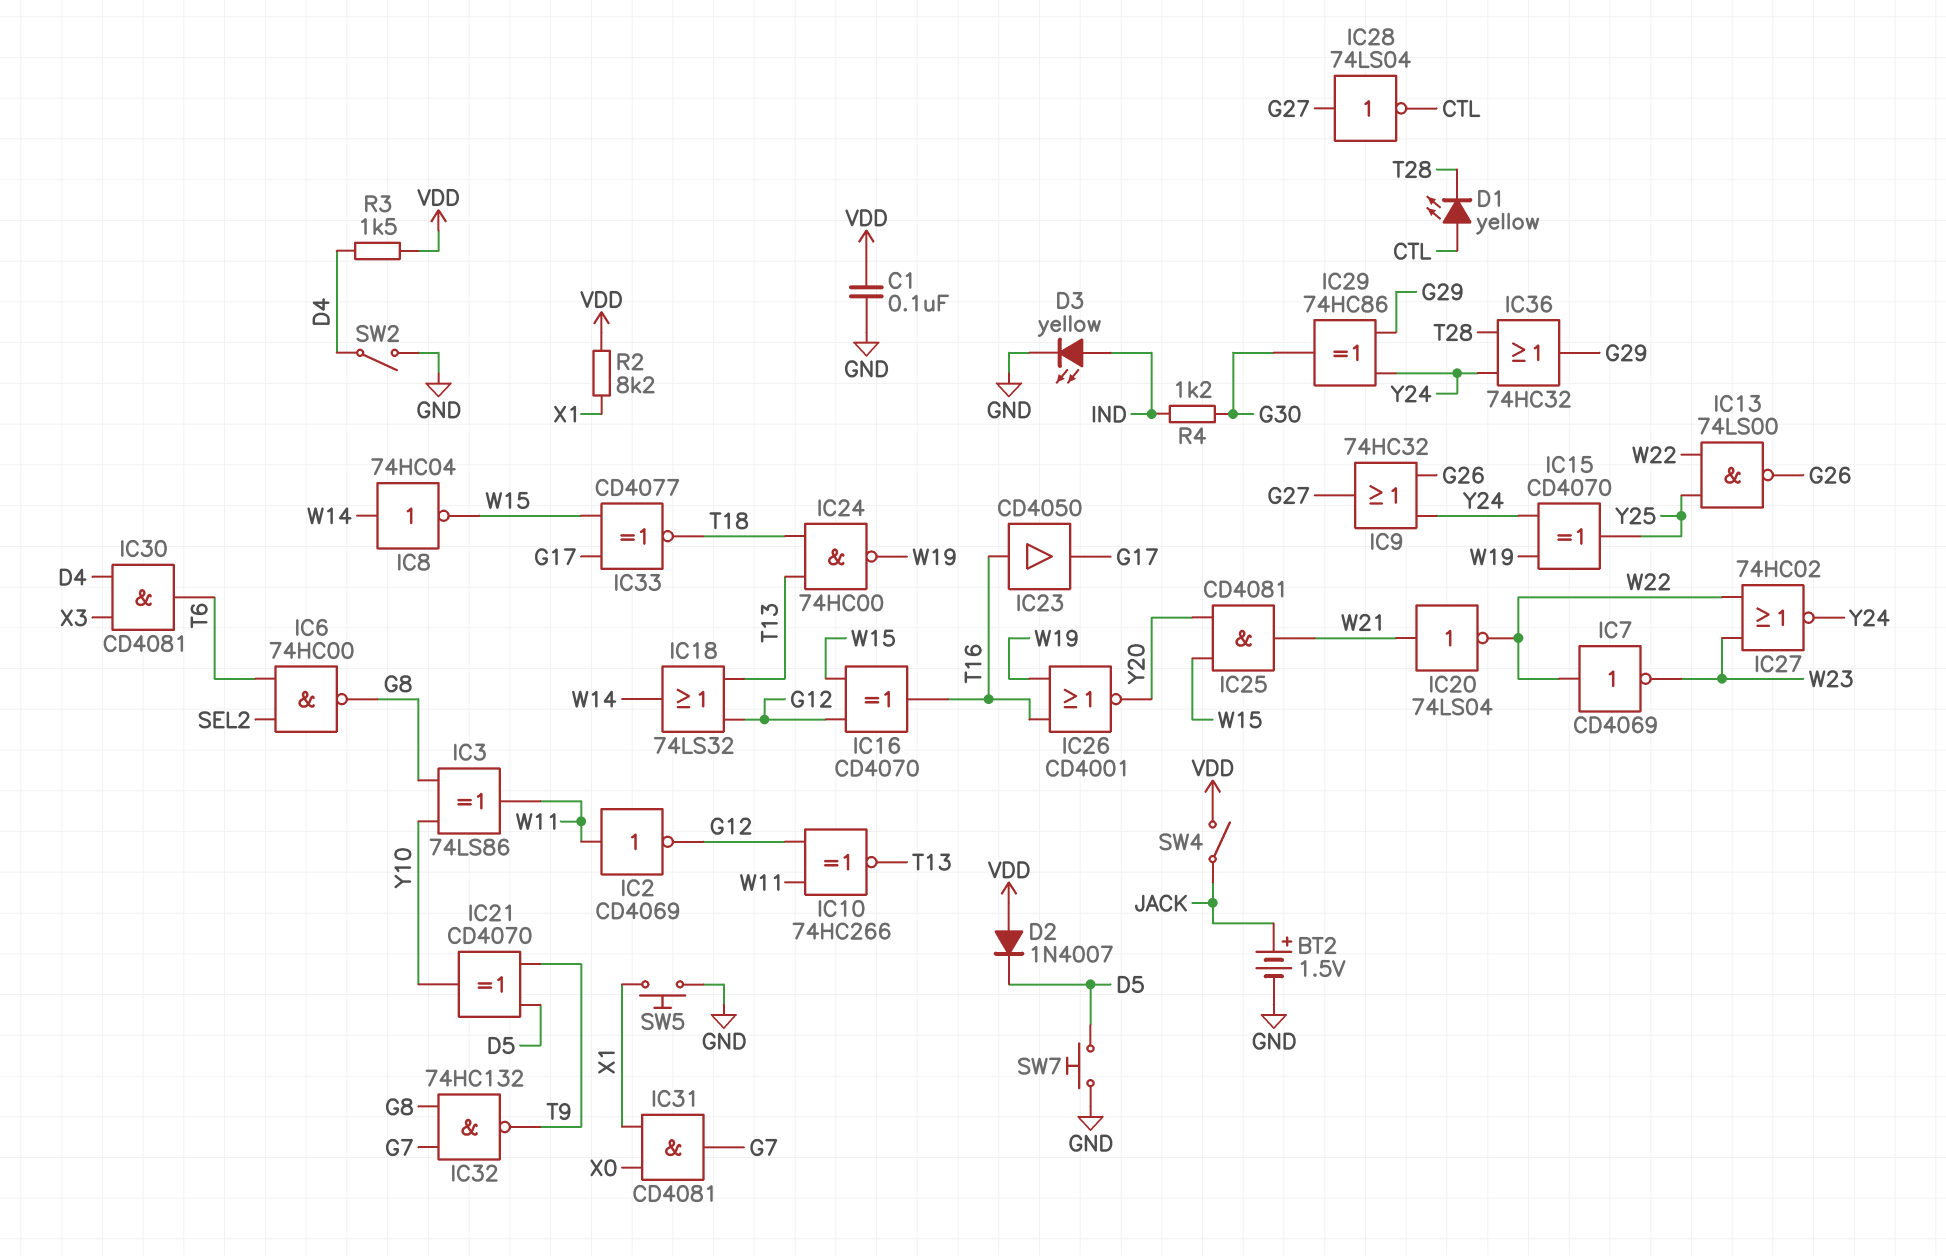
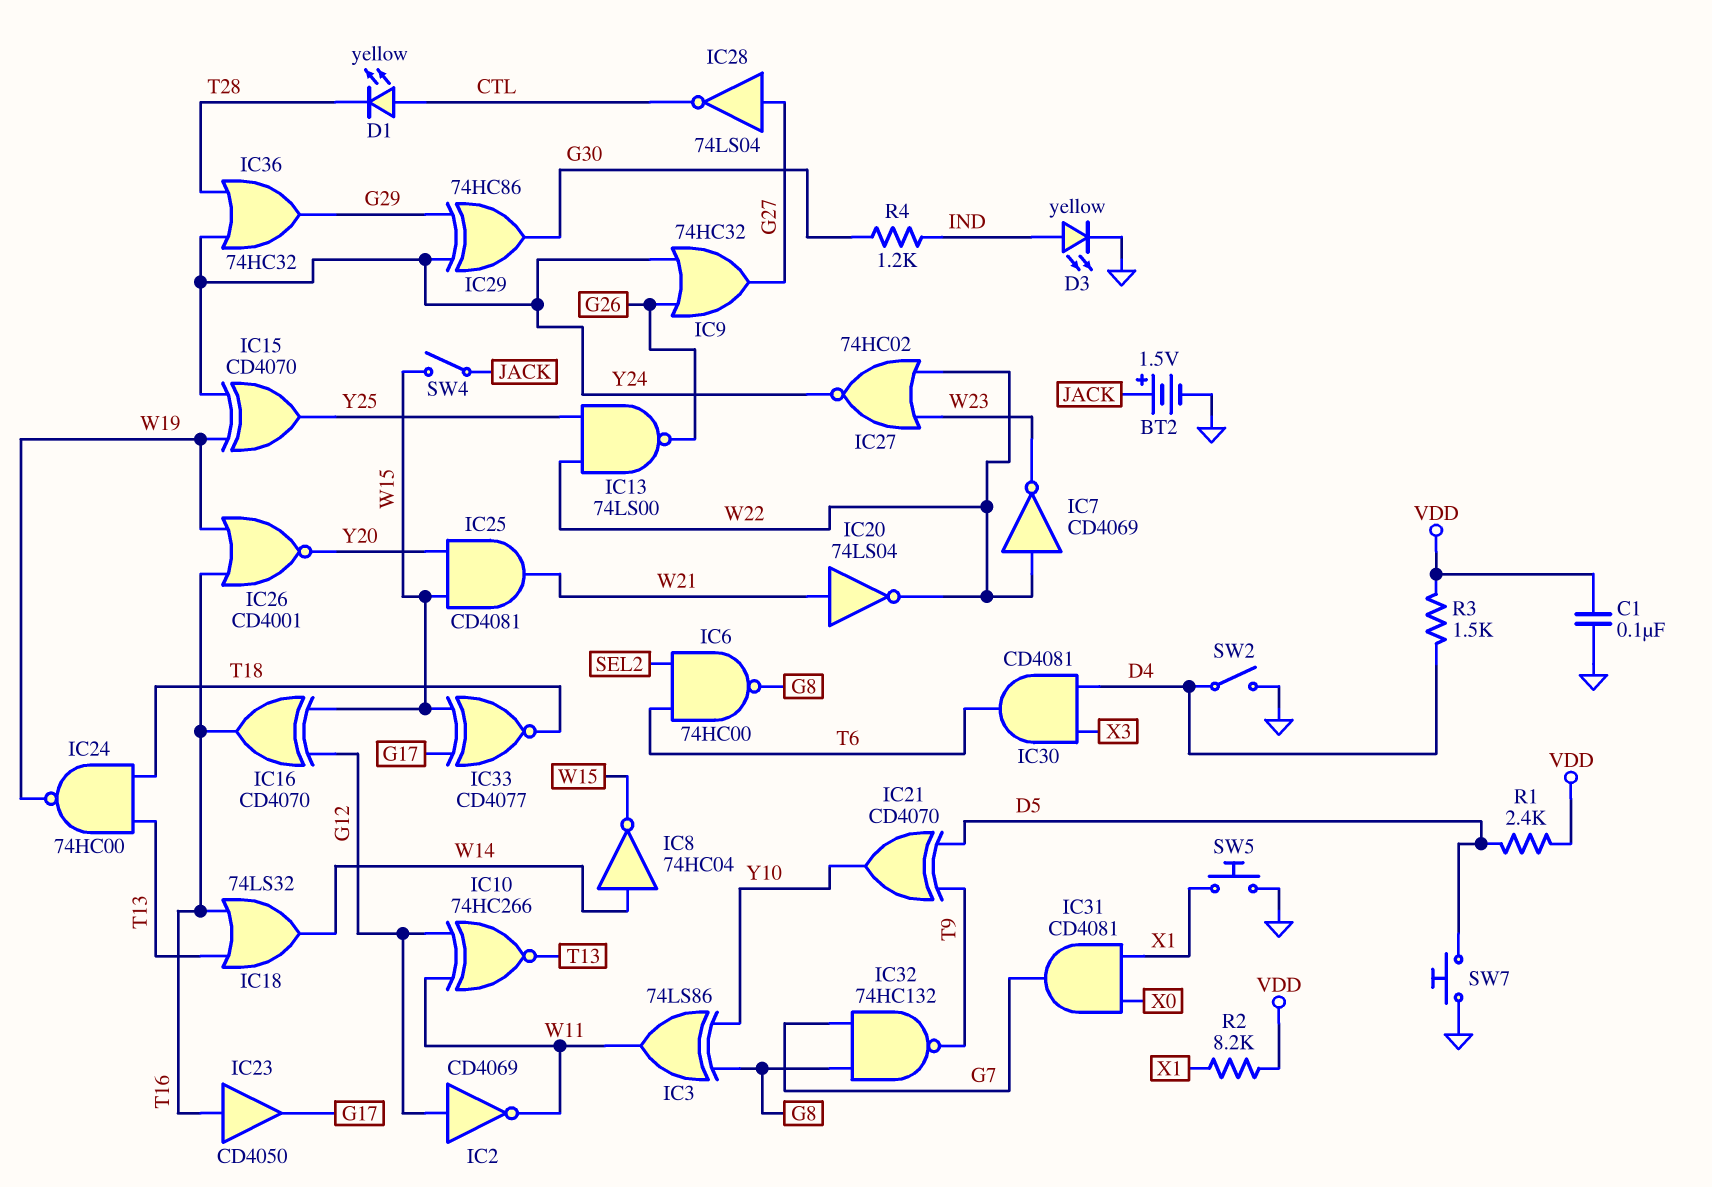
D2: diode 1N4007 (A VDD, K D5) -> none
IC2: NOT CD4069 (in W11, out G12) -> NOT CD4069 (in G12, out W11)
IC18: OR 74LS32 (in G12, in T13, out W14) -> OR 74LS32 (in T13, in T16, out W14)
R1: none -> 2.4k (D5, VDD)
SW4: switch (JACK, VDD) -> switch (JACK, W15)

